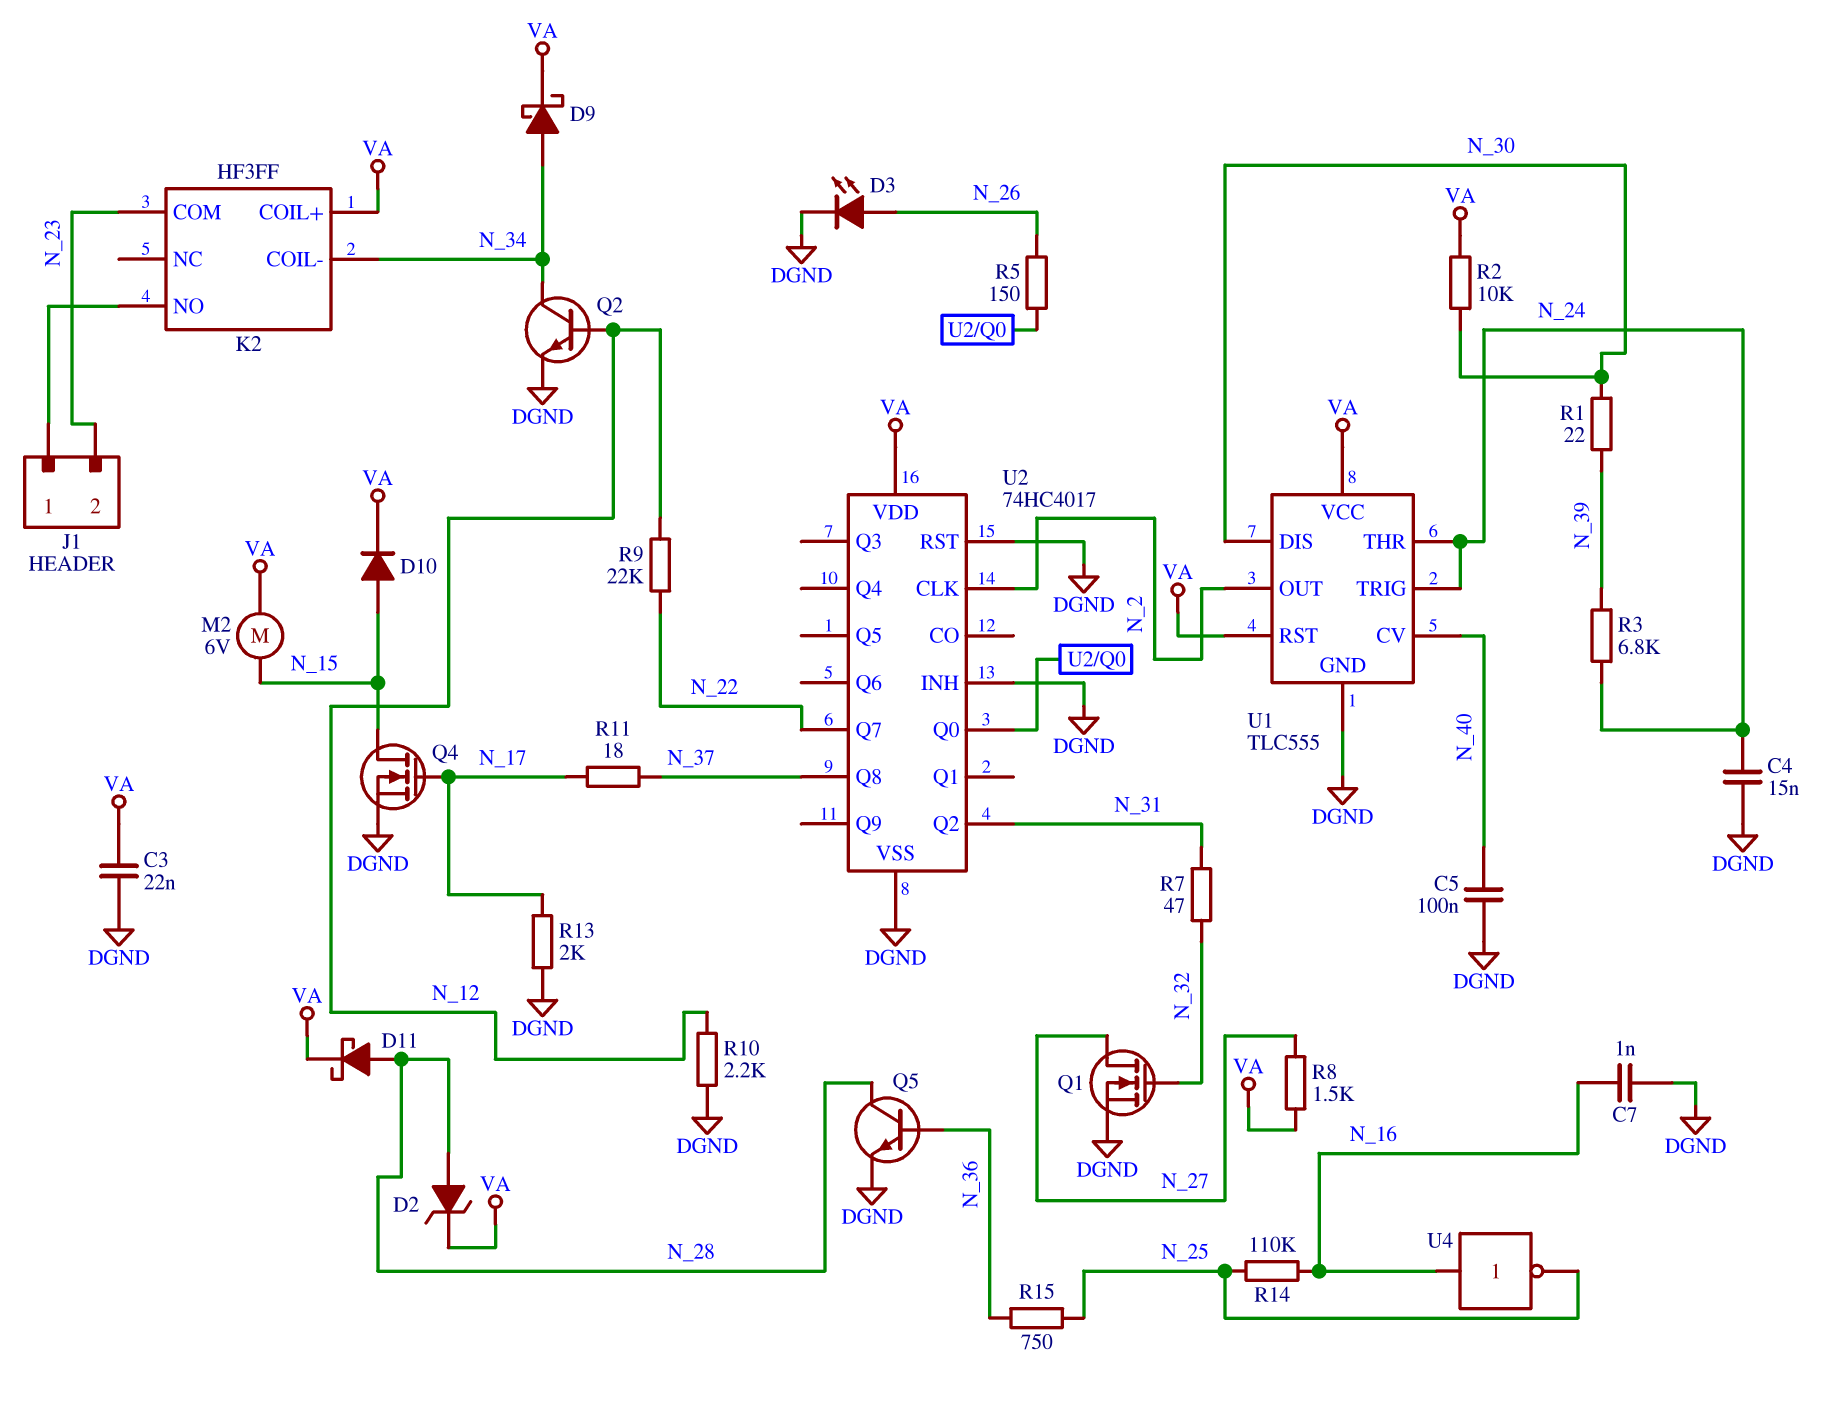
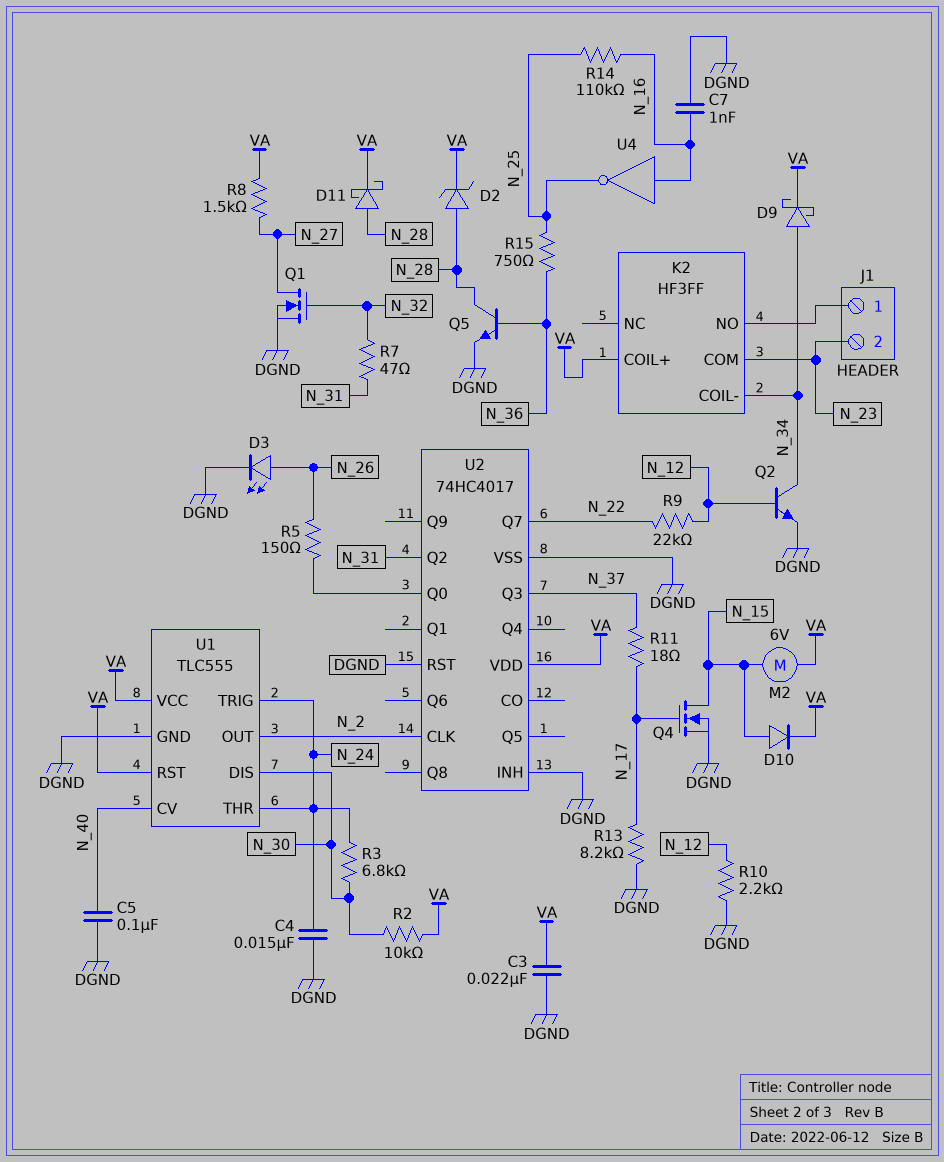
R1: 22 (N_30, N_39) -> none
R3: 6.8k (N_24, N_39) -> 6.8k (N_24, N_30)
R13: 2k (DGND, N_17) -> 8.2k (DGND, N_17)
U2 pin Q3: none -> N_37
U2 pin Q8: N_37 -> none

